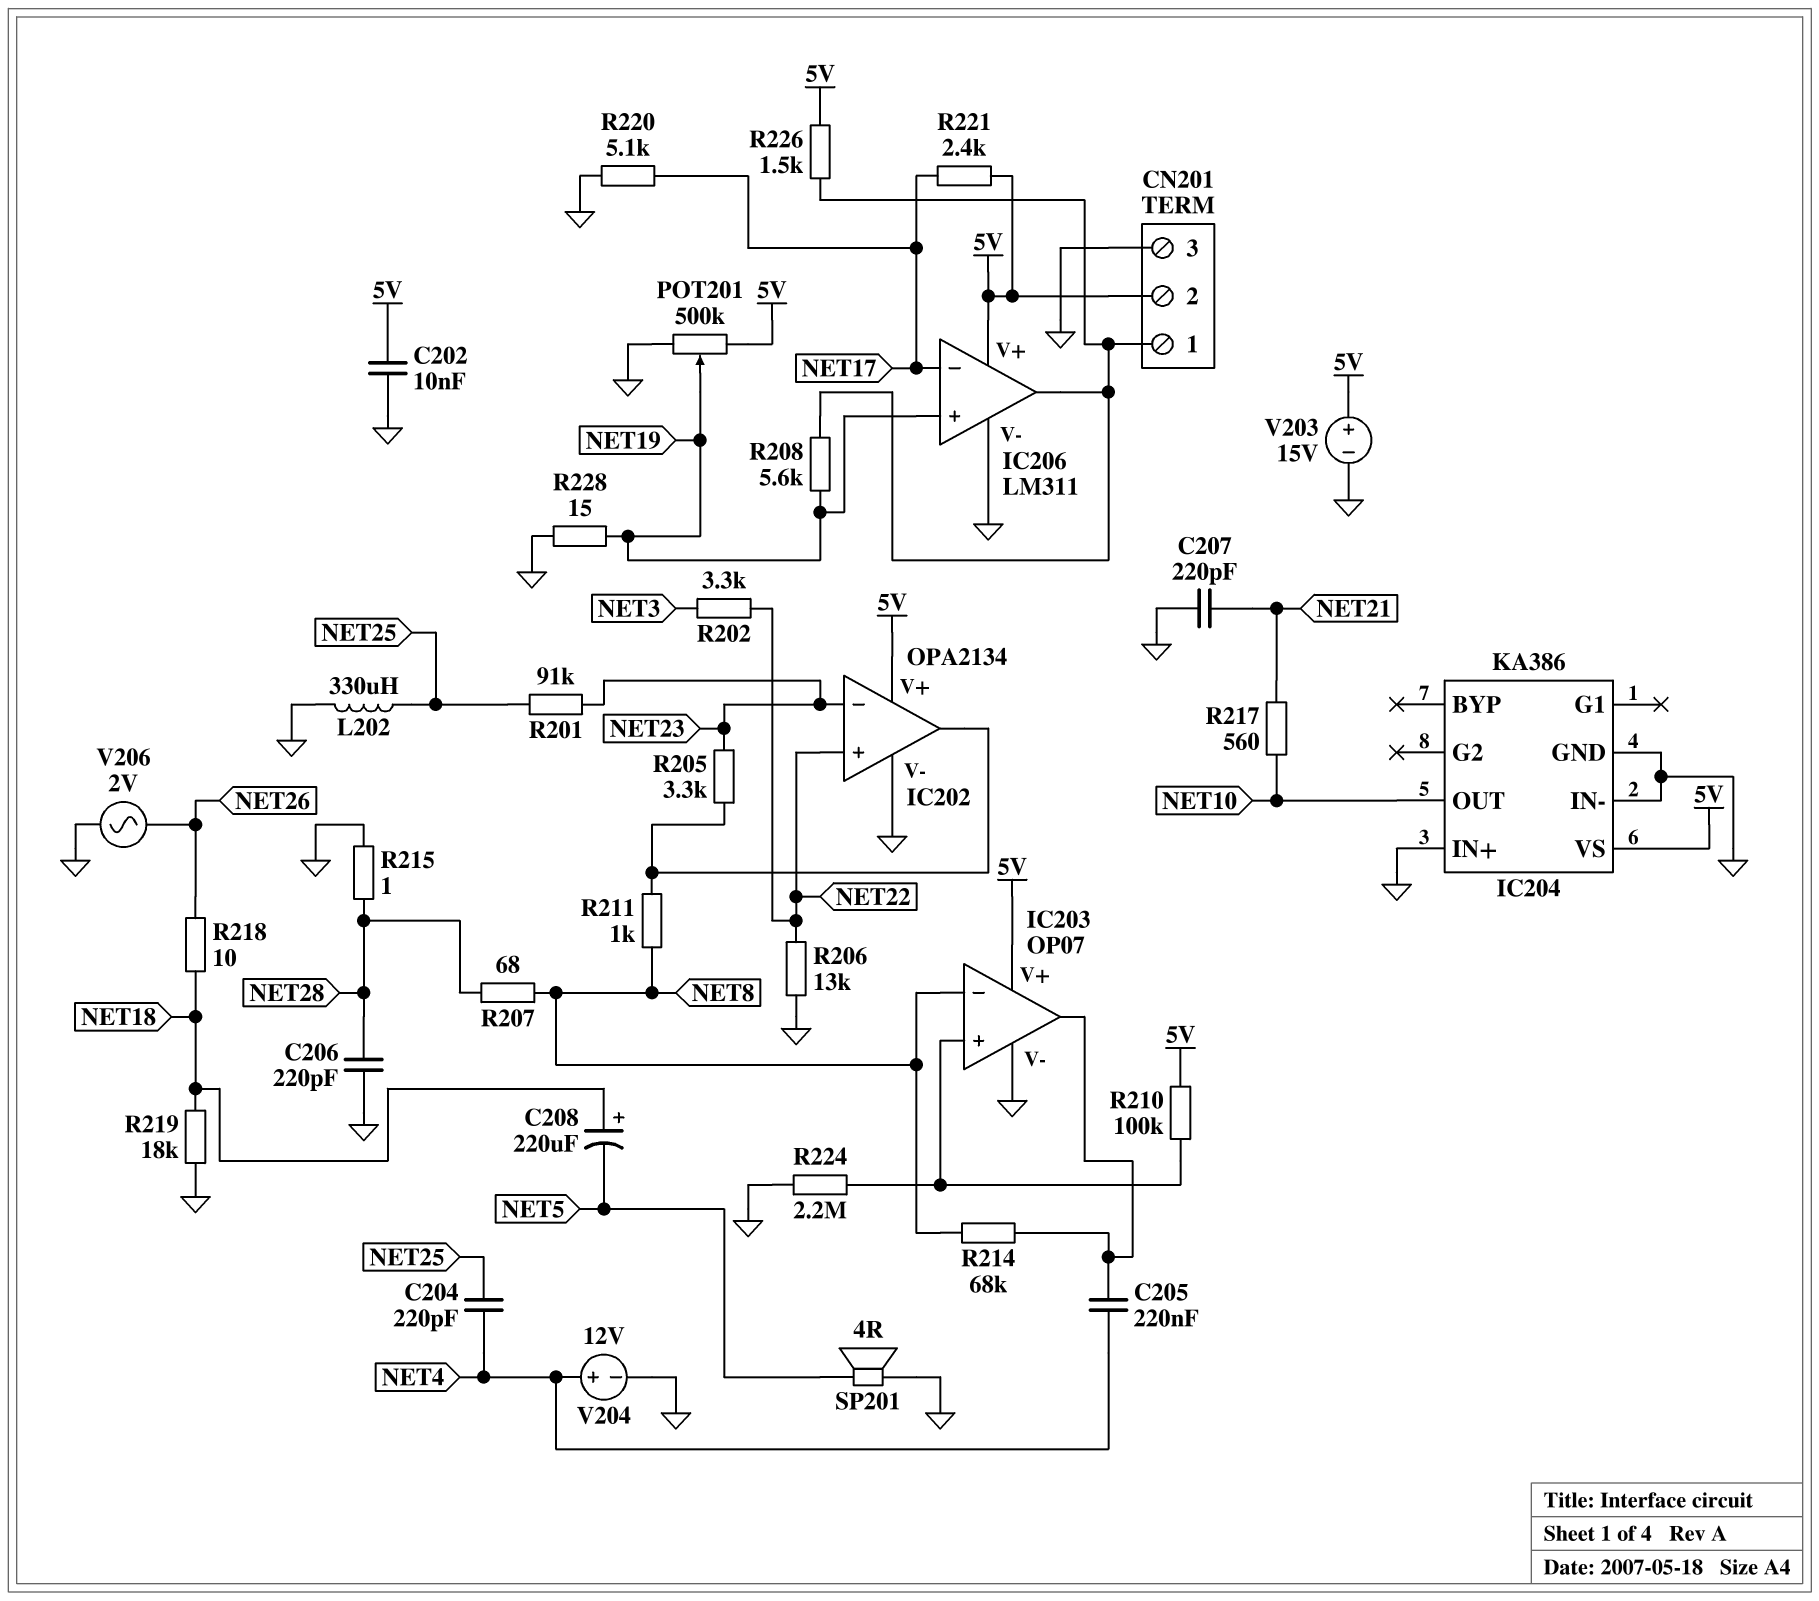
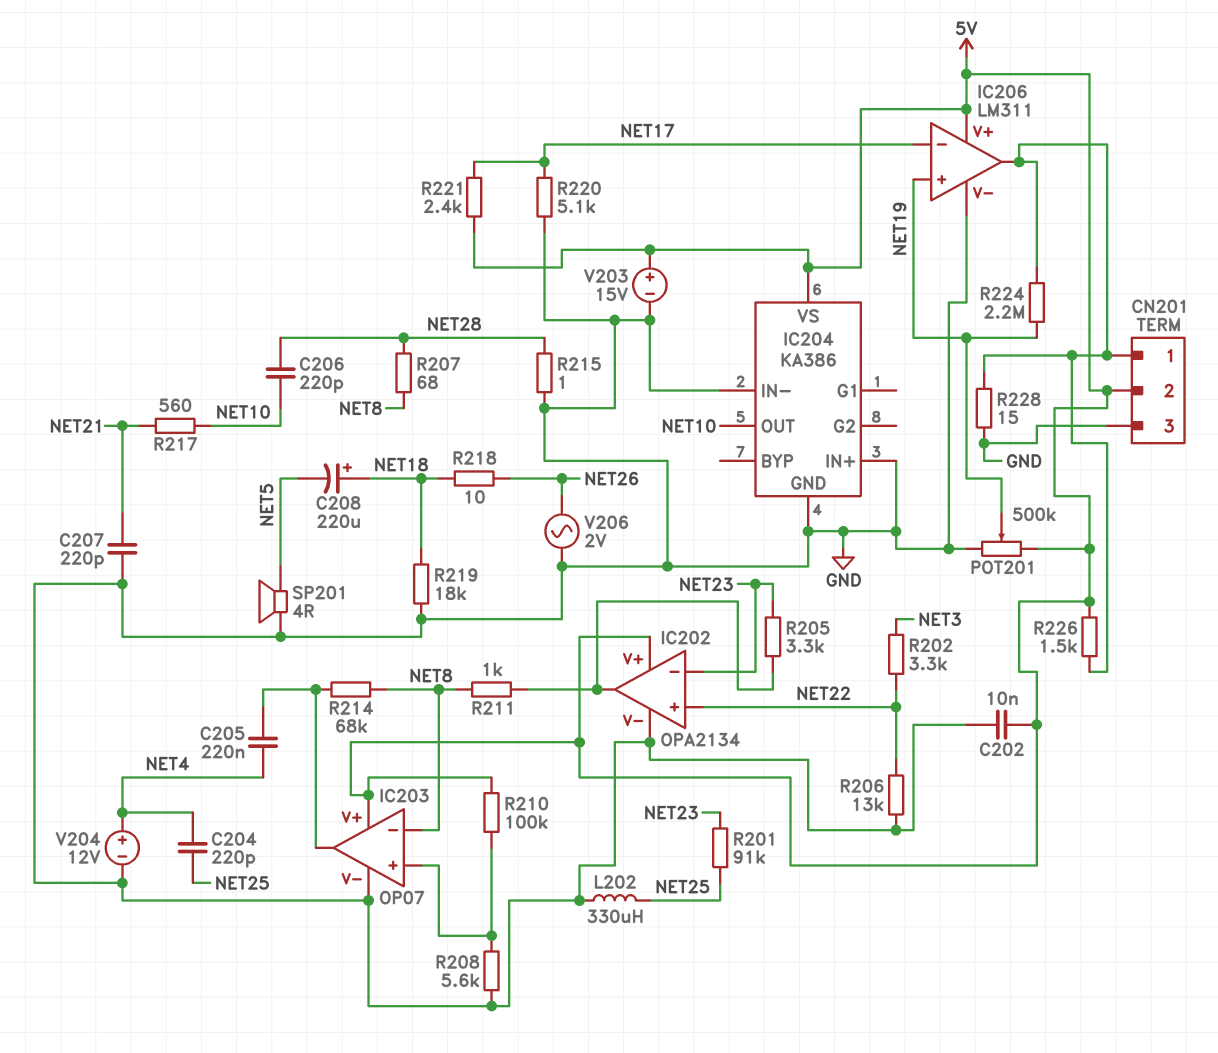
C206: 220pF (GND, NET28) -> 220pF (NET10, NET28)
R208: 5.6k (CN201/1, NET19) -> 5.6k (GND, IC203/in+)
R224: 2.2M (GND, IC203/in+) -> 2.2M (CN201/1, NET19)
R228: 15 (GND, NET19) -> 15 (CN201/1, GND)

